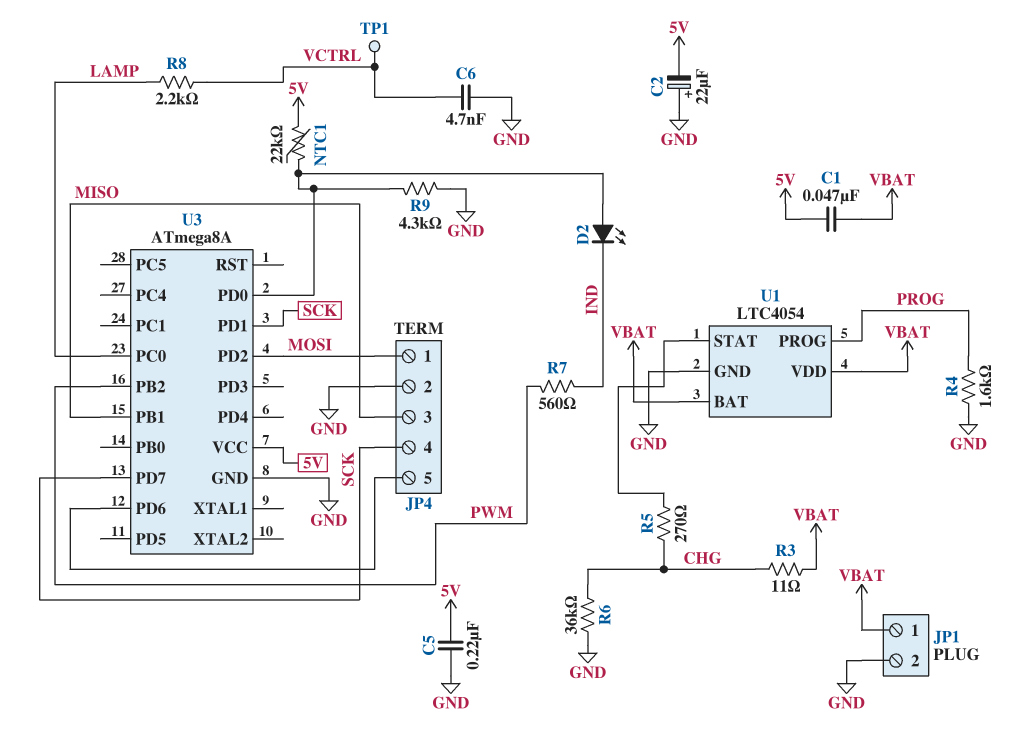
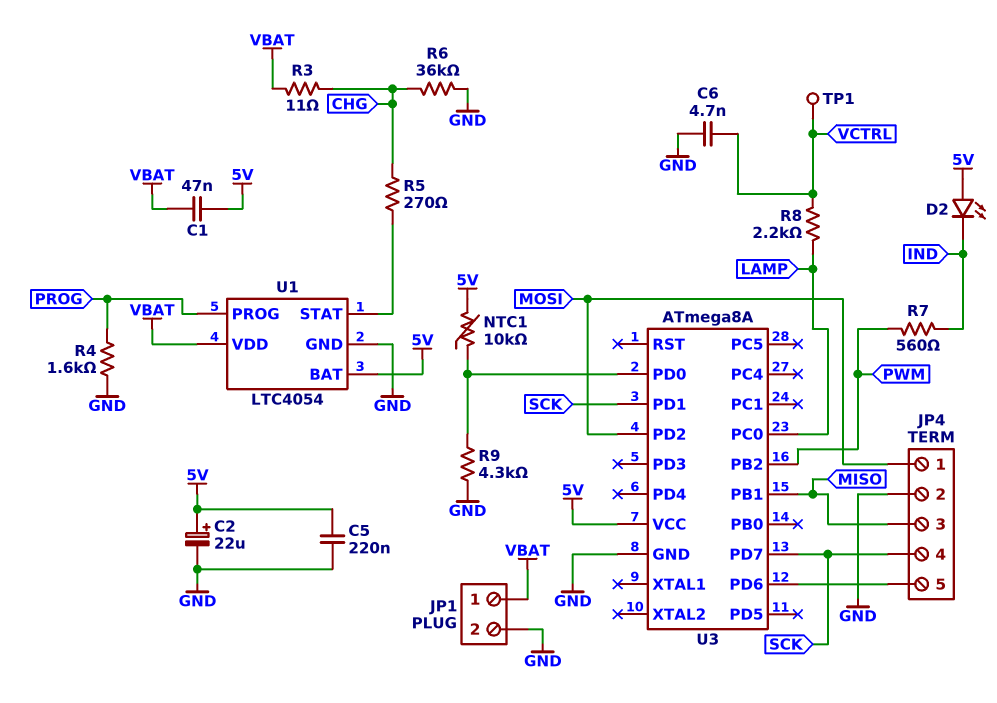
C2: 22uF (plus GND, minus 5V) -> 22uF (plus 5V, minus GND)
D2: LED (A U3/PD0, K IND) -> LED (A 5V, K IND)
NTC1: 22k (5V, U3/PD0) -> 10k (5V, U3/PD0)
U1 pin BAT: VBAT -> 5V

